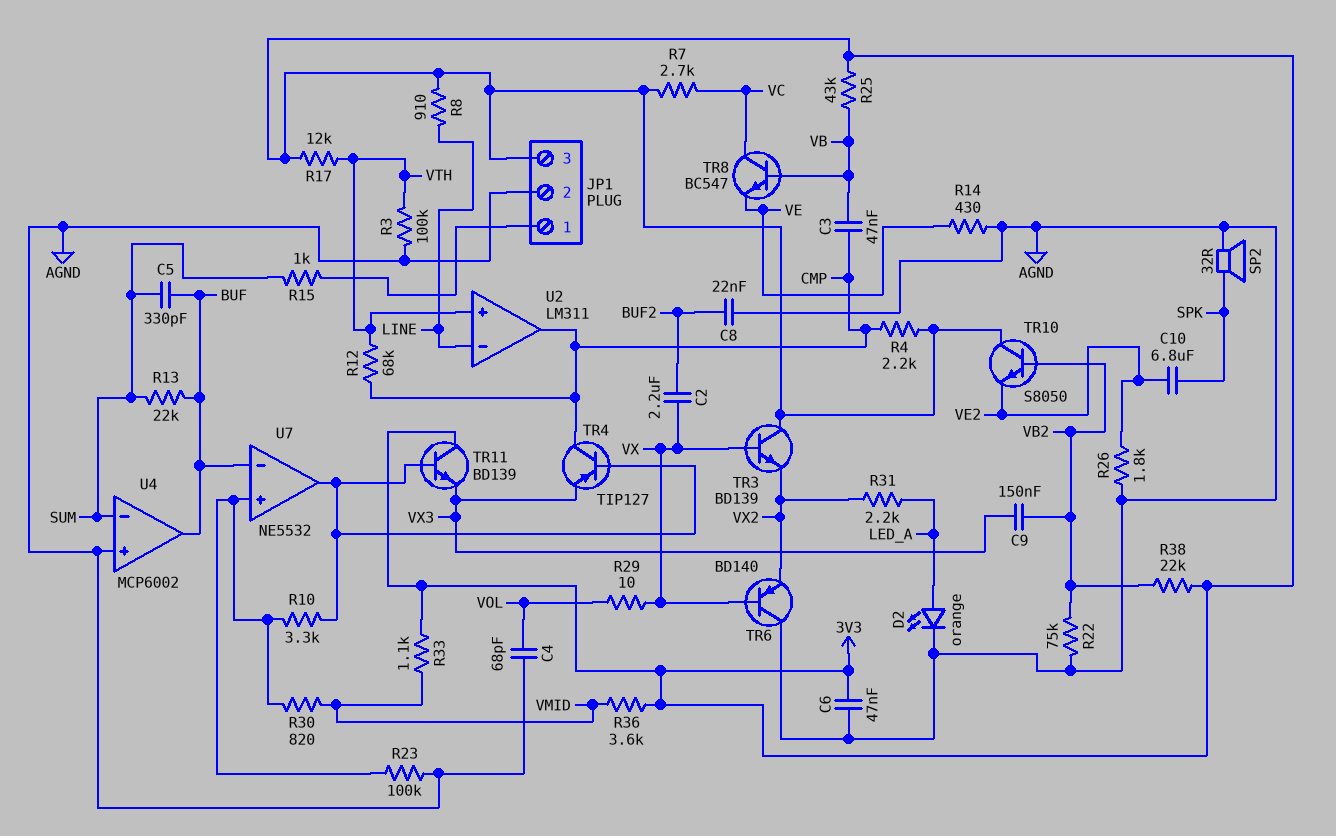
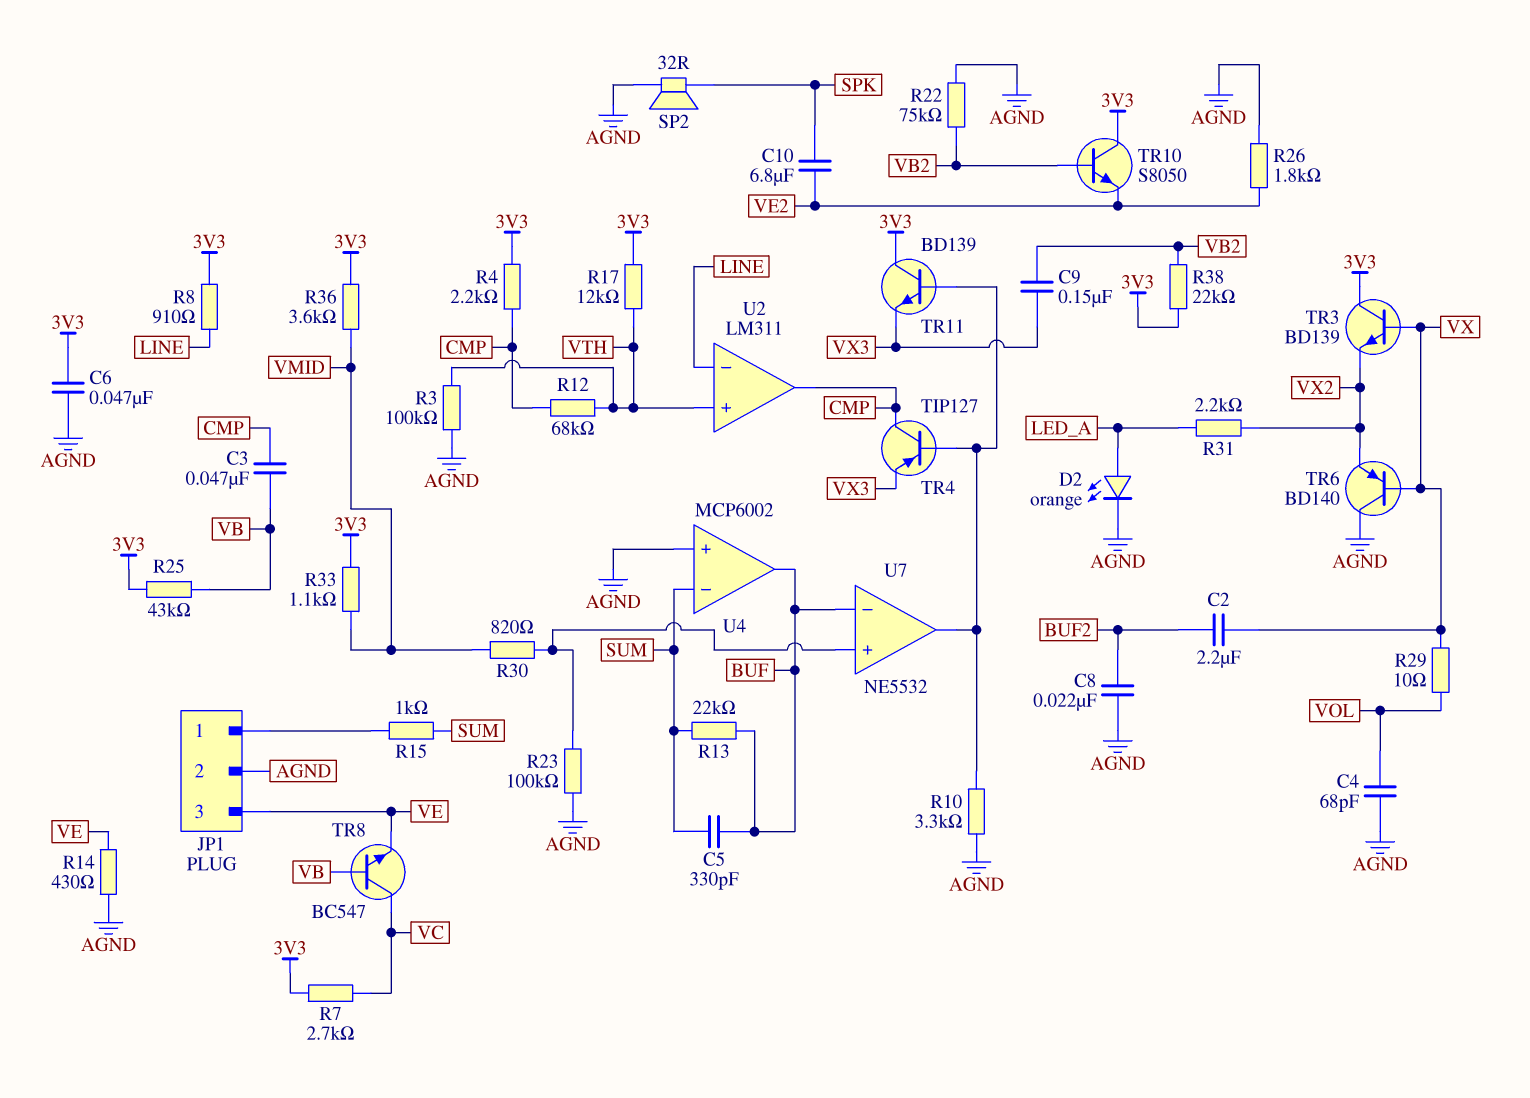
JP1 pin 3: 3V3 -> VE
R10: 3.3k (U7/in+, U7/out) -> 3.3k (AGND, U7/out)

